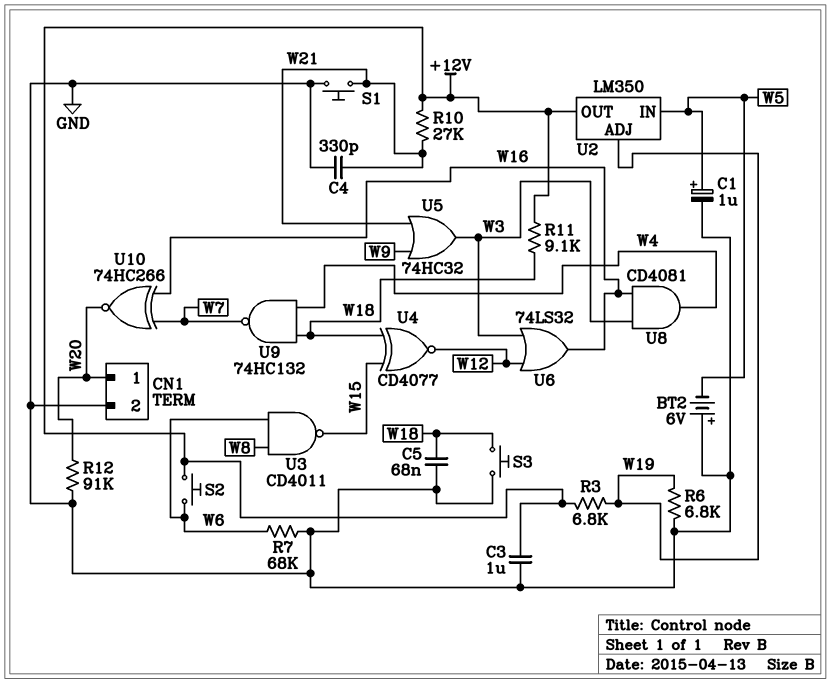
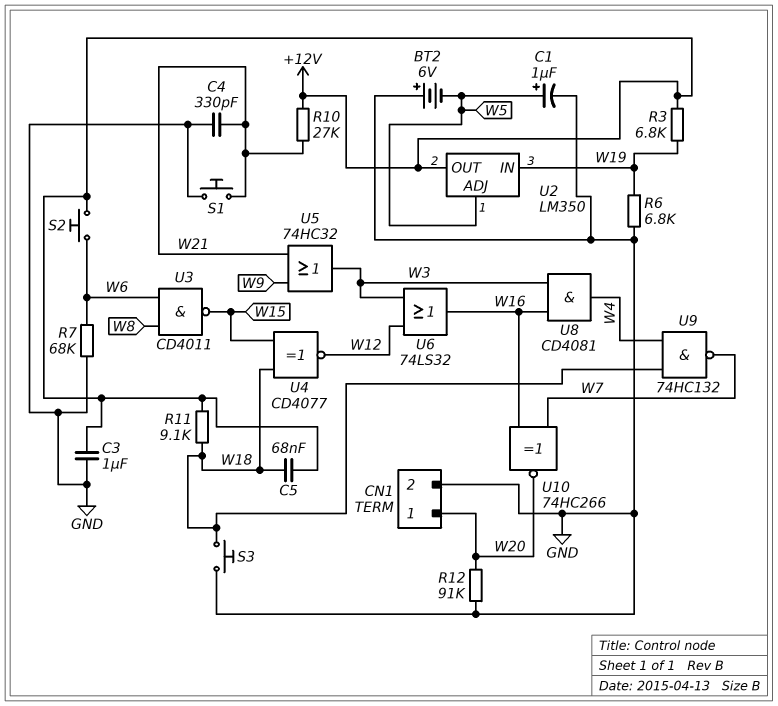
C5: 68nF (GND, W18) -> 68nF (+12V, W18)
U2 pin ADJ: W19 -> W5
U2 pin IN: W5 -> W19

